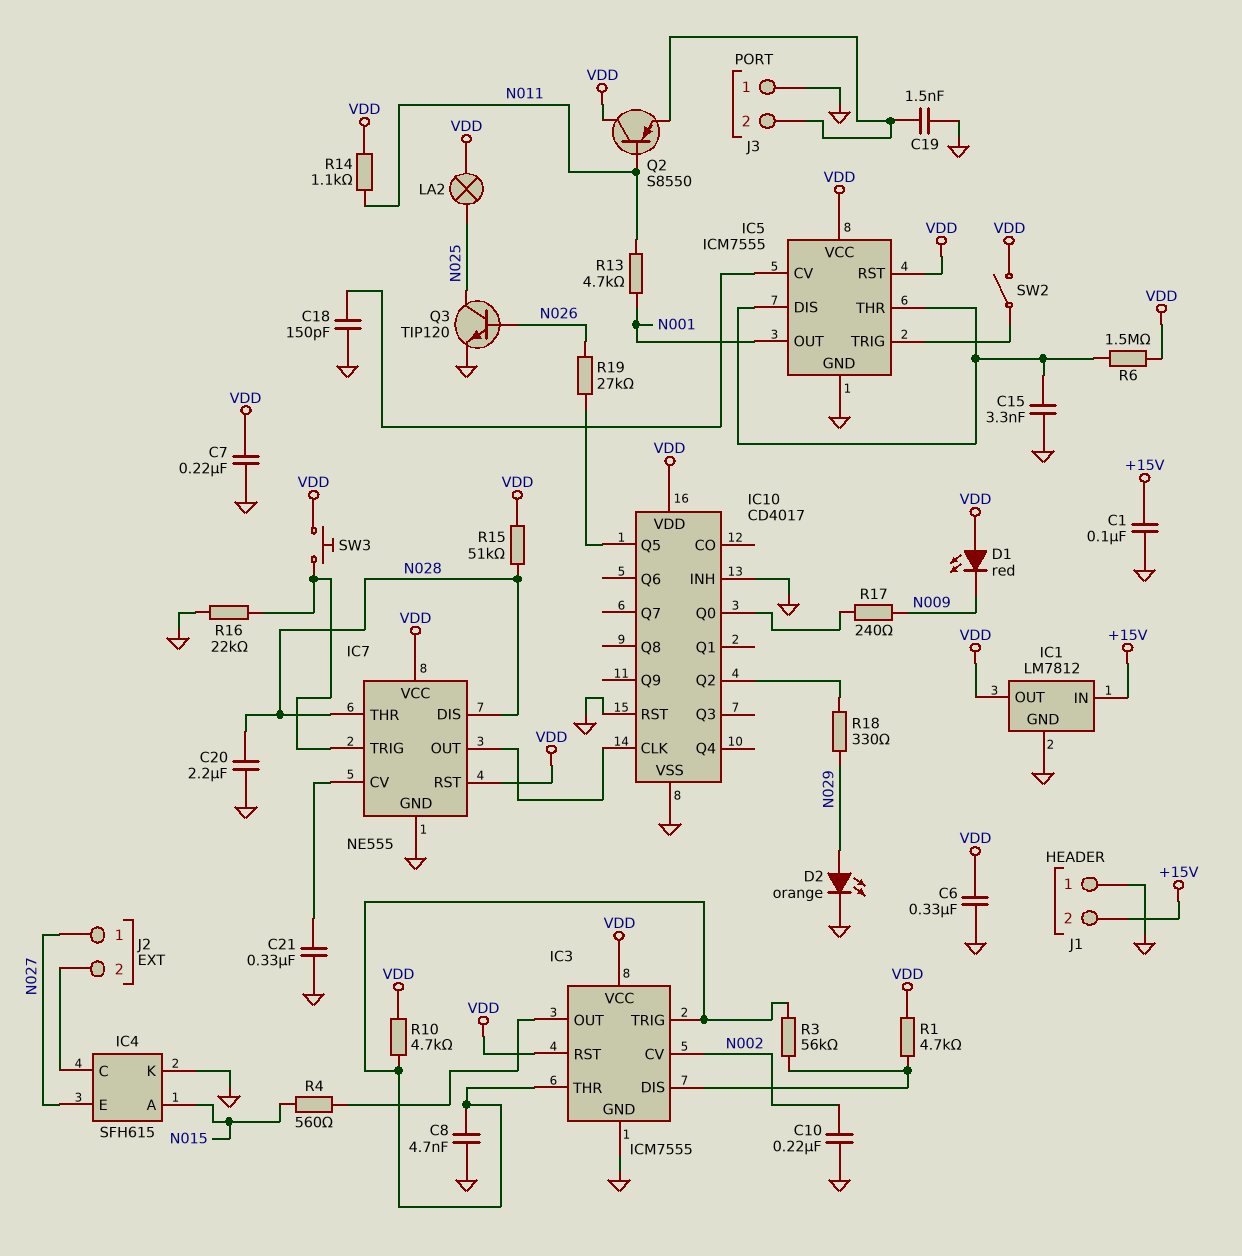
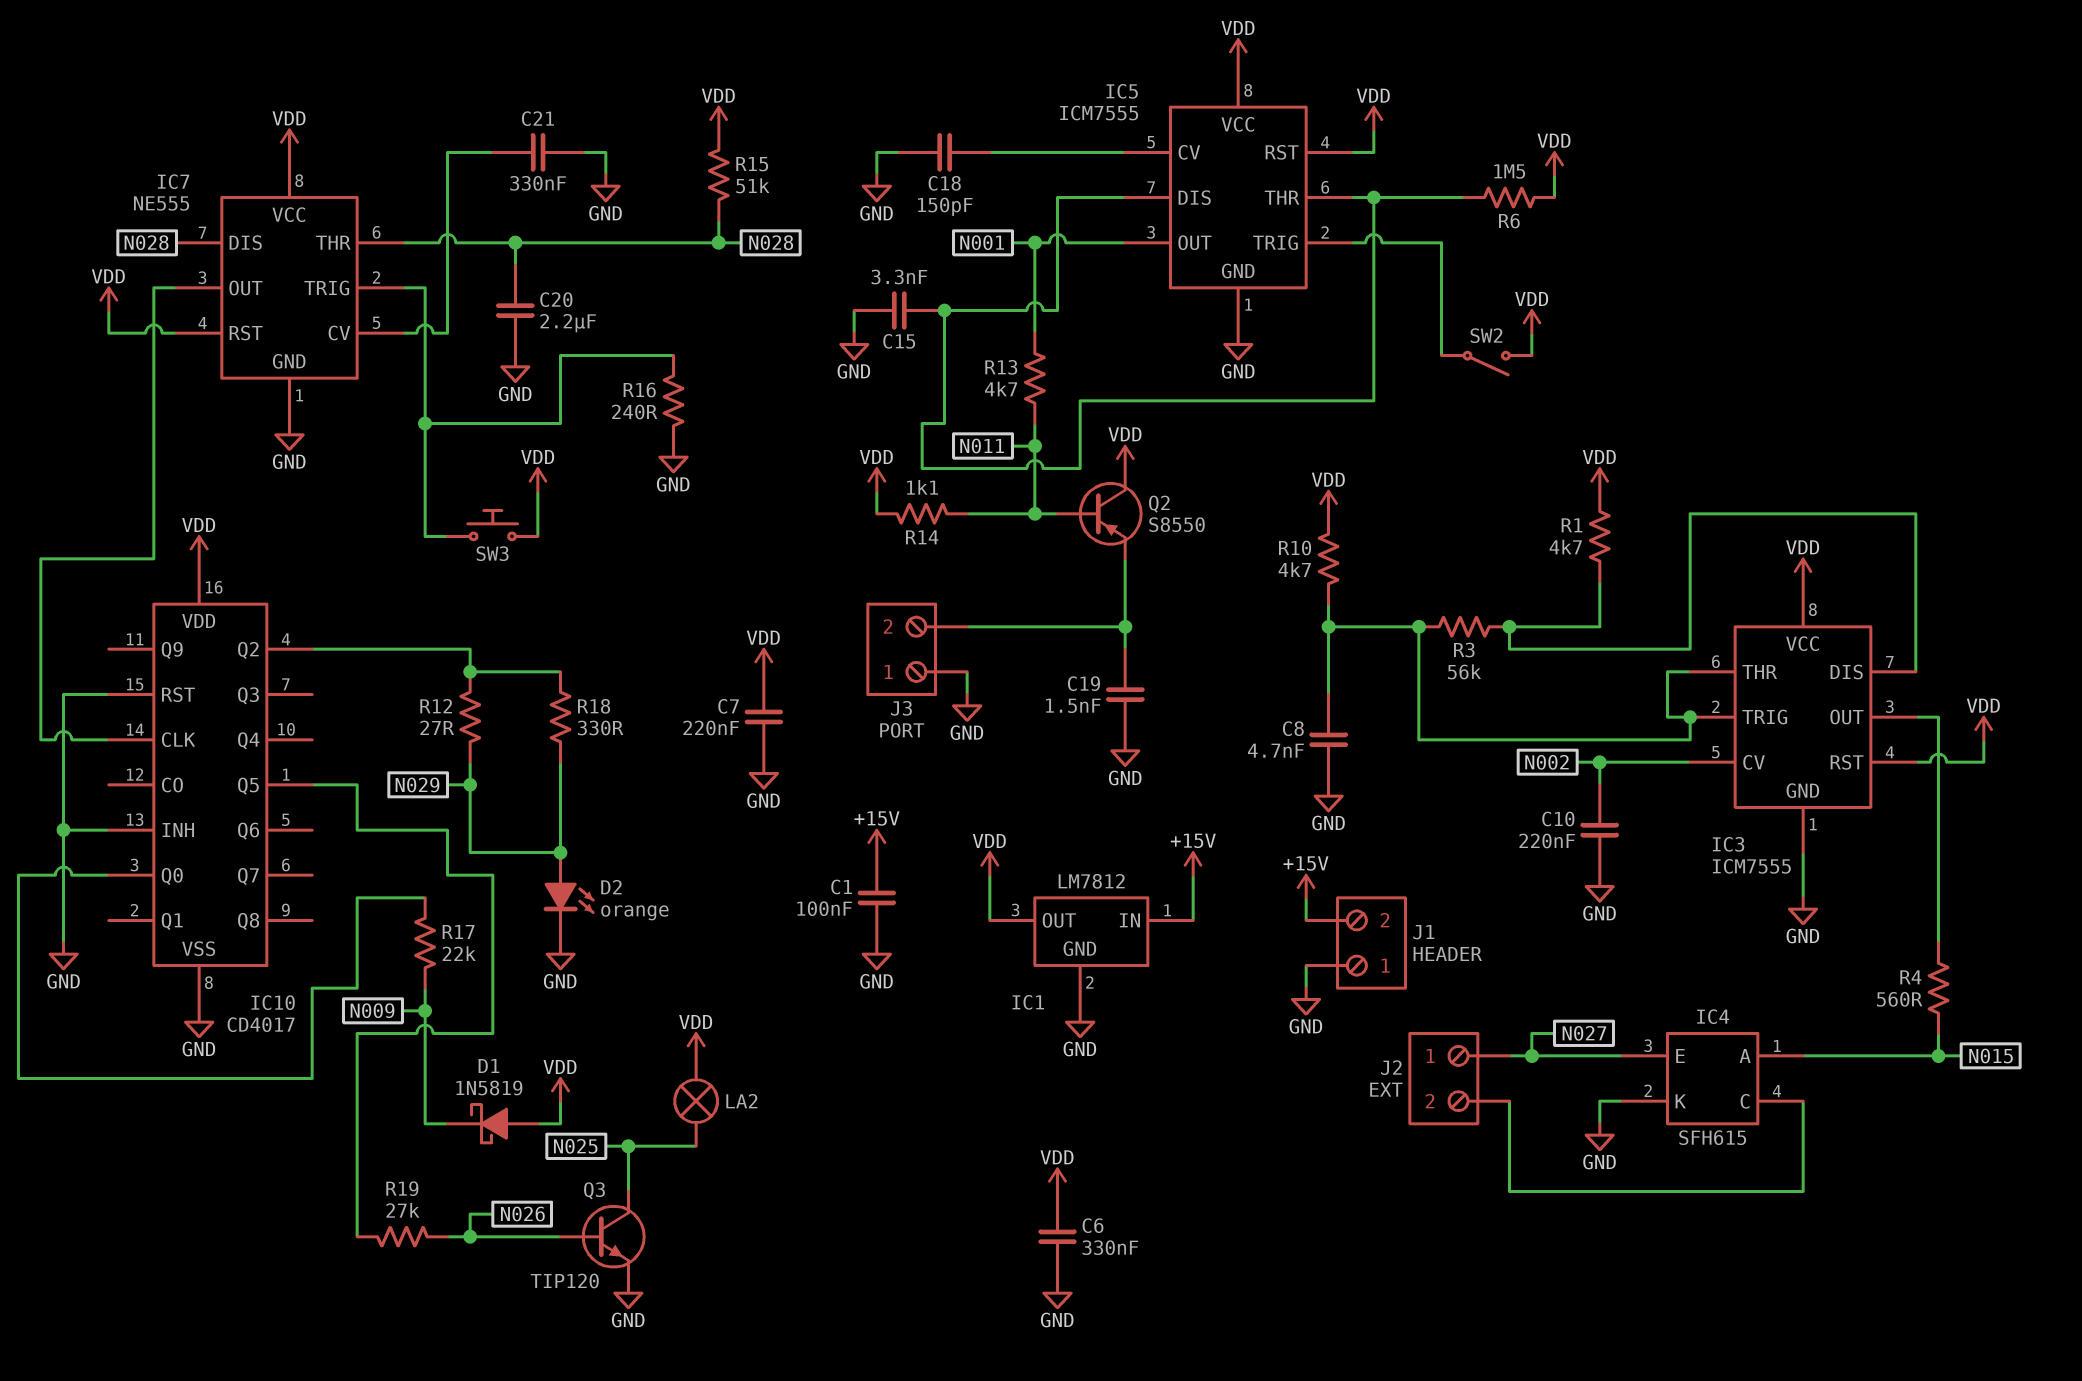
D1: LED red (A VDD, K N009) -> schottky 1N5819 (A VDD, K N009)
R12: none -> 27 (IC10/Q2, N029)
R16: 22k (GND, IC7/TRIG) -> 240 (GND, IC7/TRIG)
R17: 240 (IC10/Q0, N009) -> 22k (IC10/Q0, N009)

